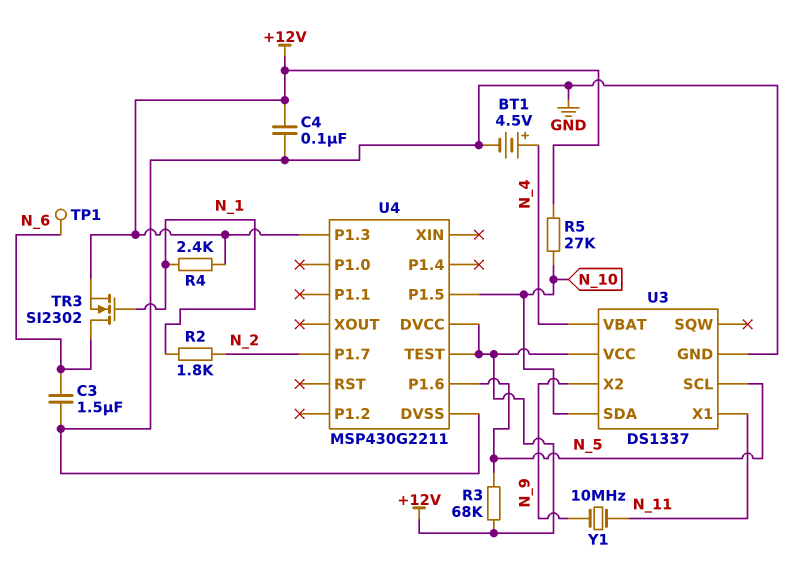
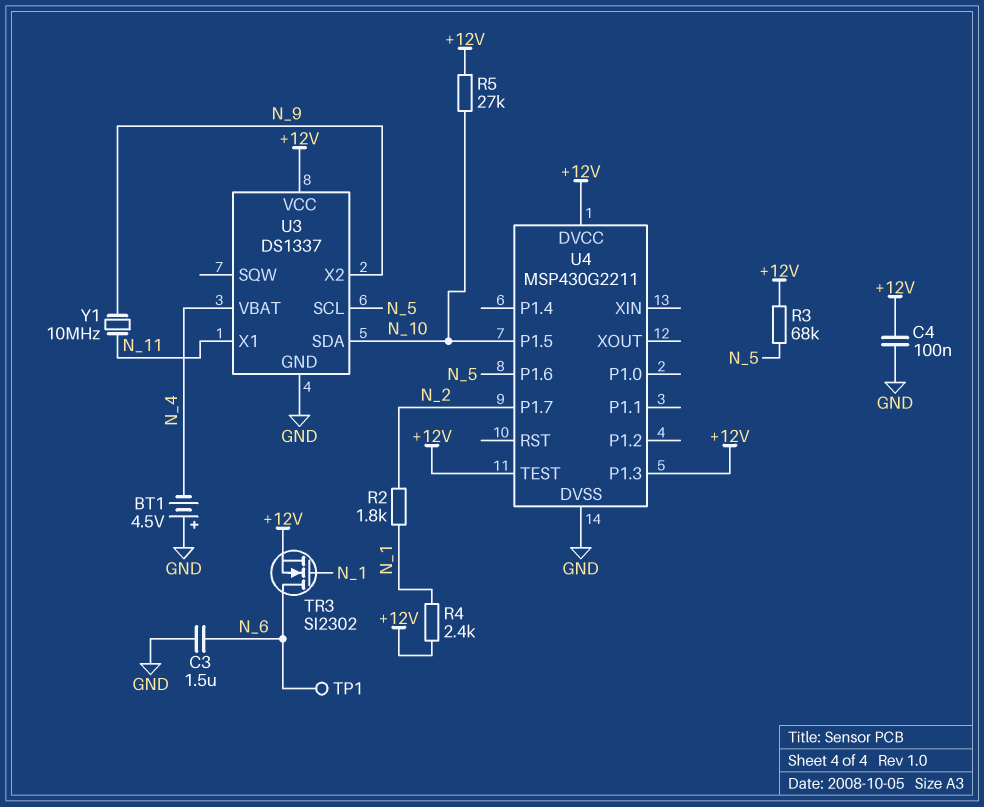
BT1: 4.5V (plus N_4, minus GND) -> 4.5V (plus GND, minus N_4)

